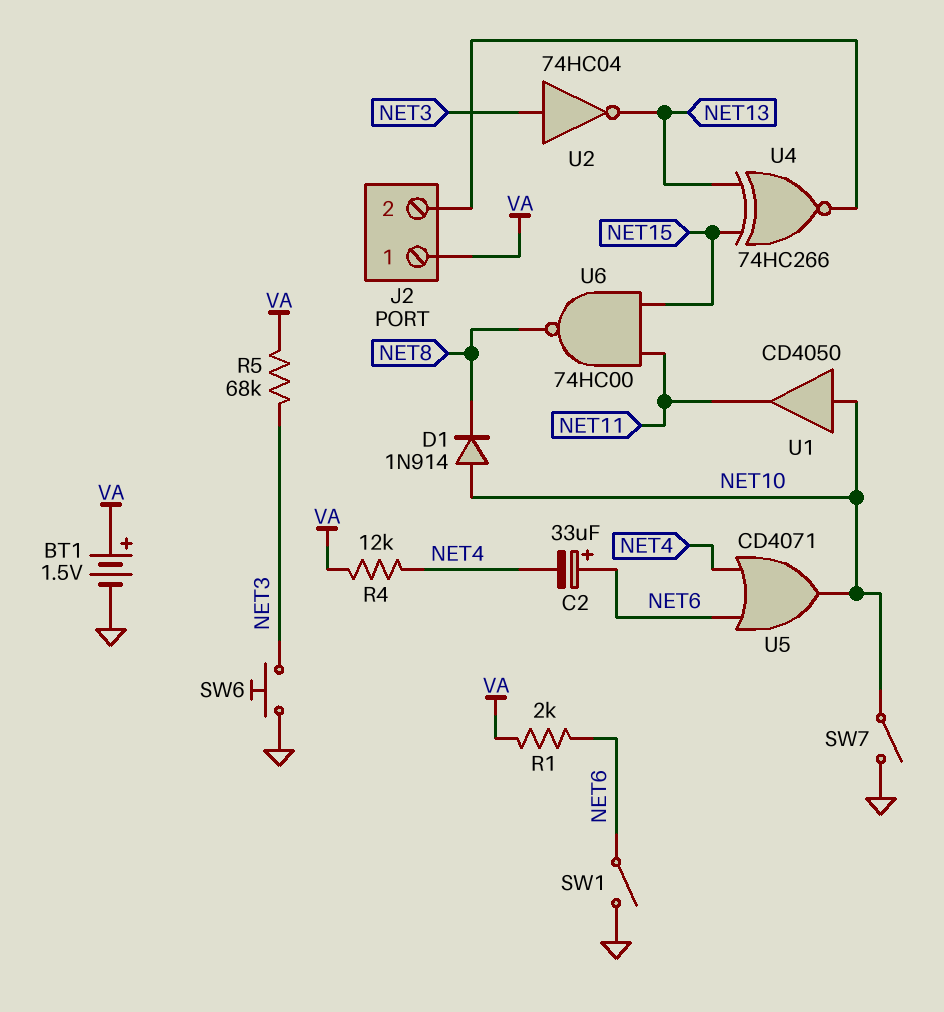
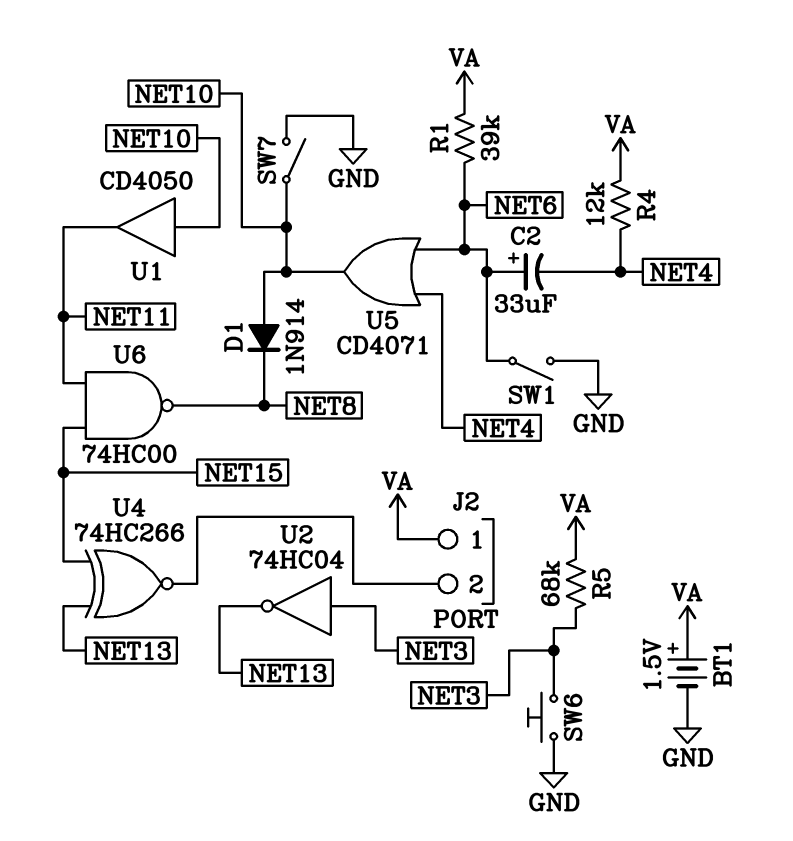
R1: 2k (NET6, VA) -> 39k (NET6, VA)

